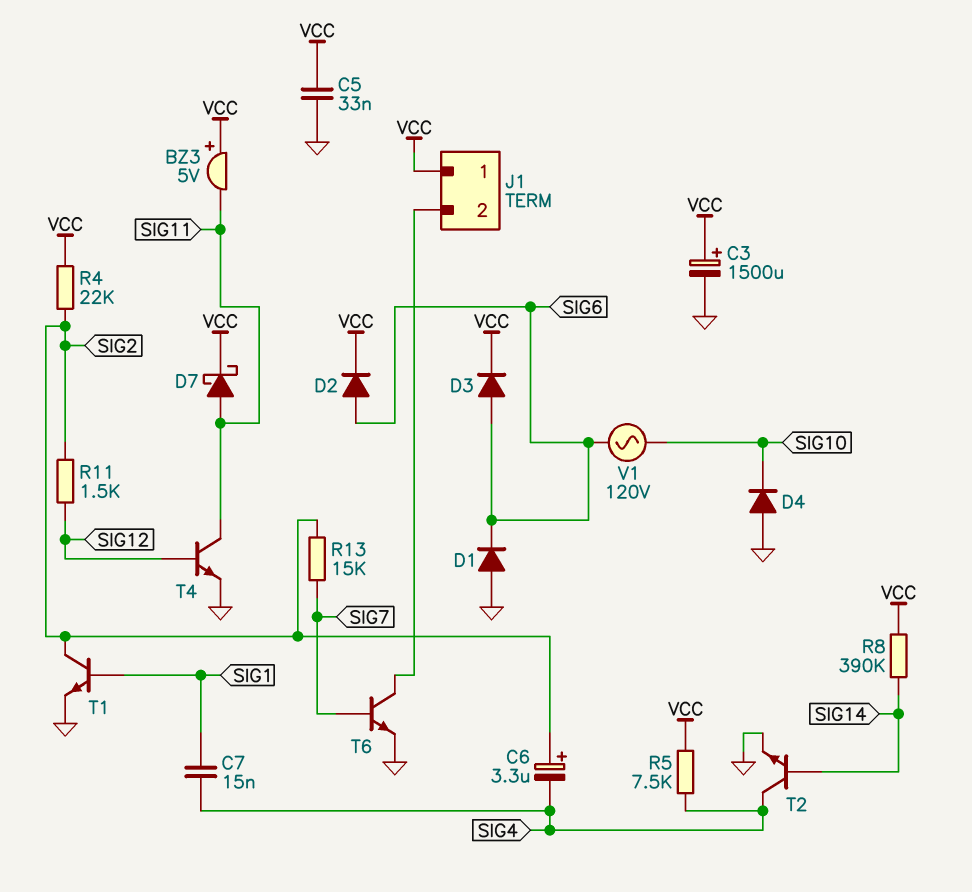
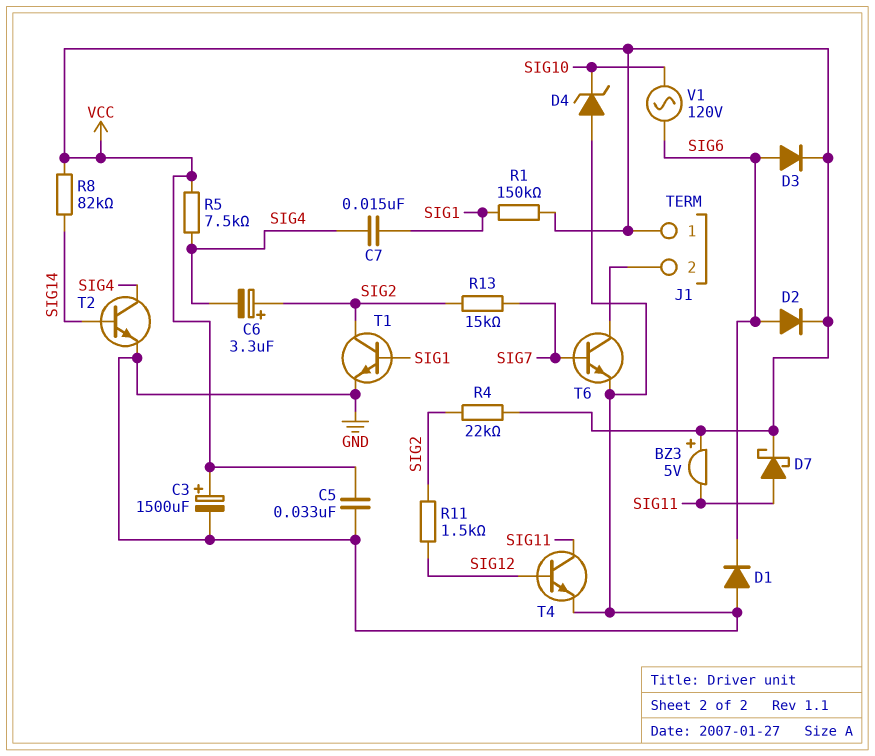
D4: diode (A GND, K SIG10) -> zener (A GND, K SIG10)
R1: none -> 150k (SIG1, VCC)
R8: 390k (SIG14, VCC) -> 82k (SIG14, VCC)

